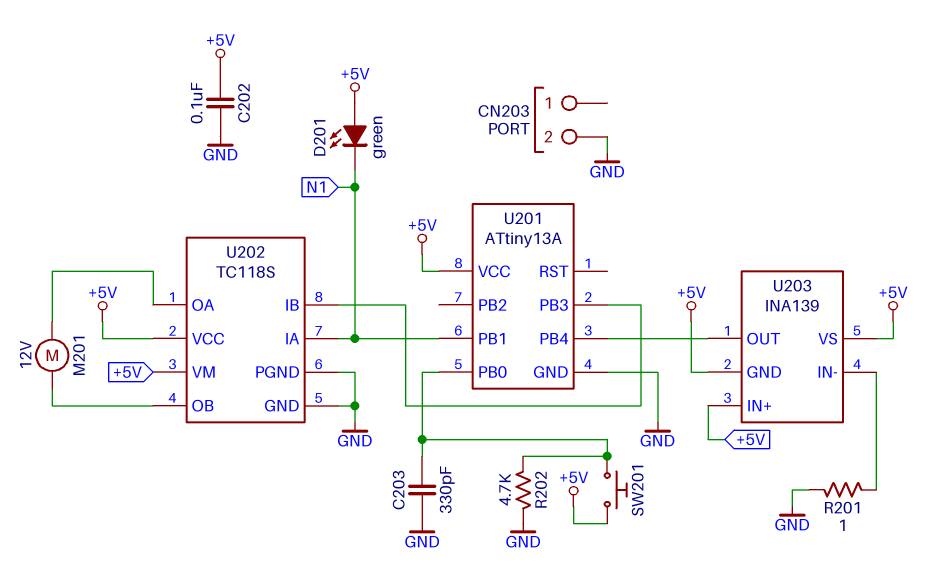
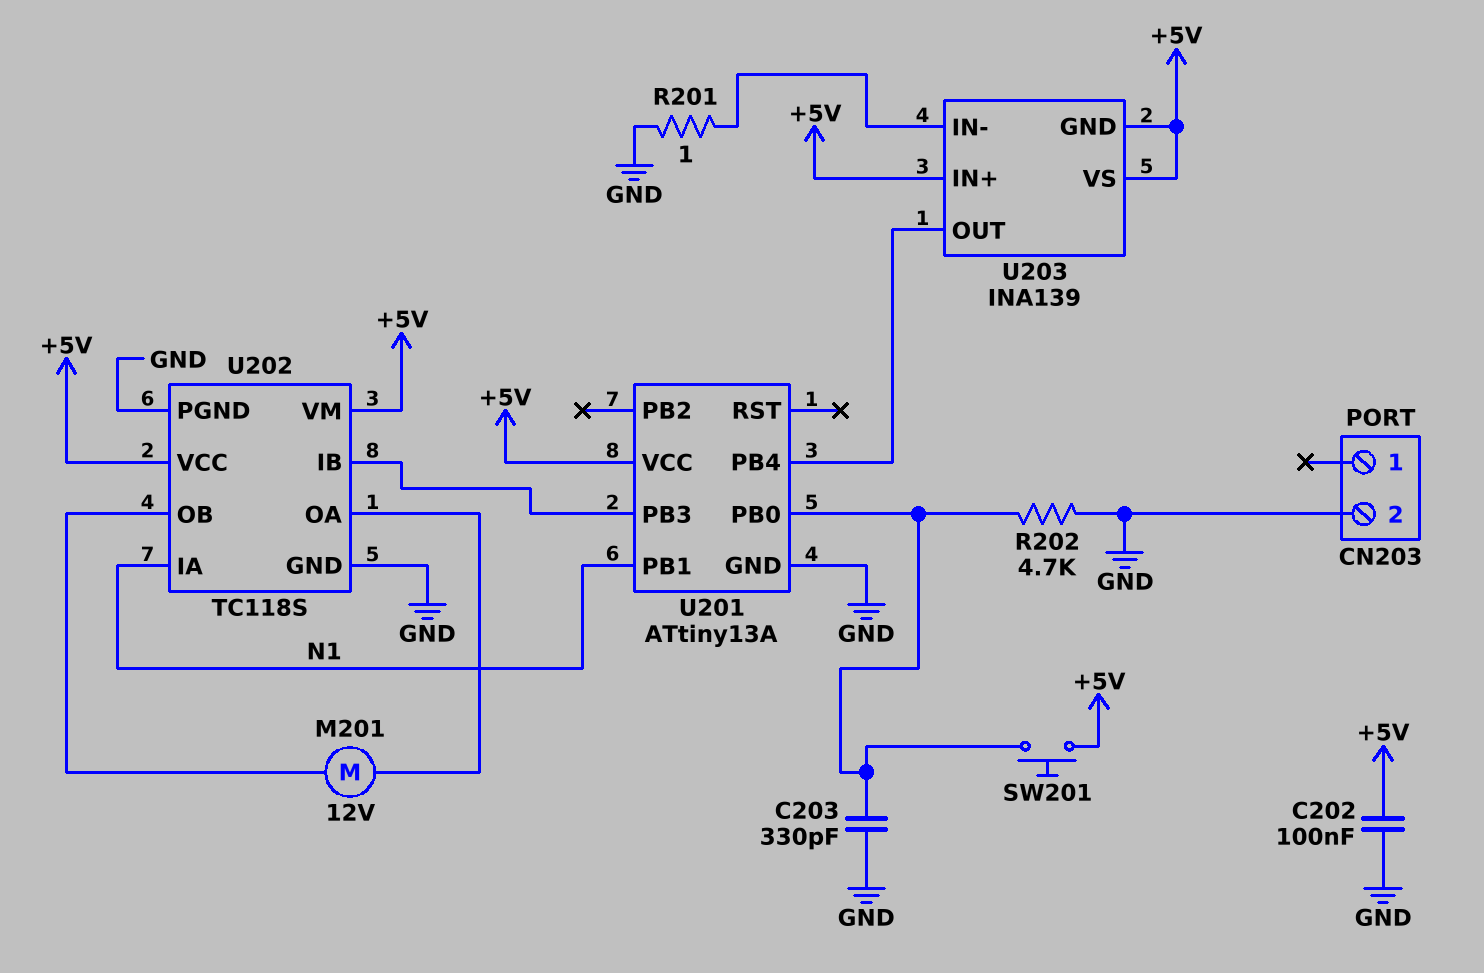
D201: LED green (A +5V, K N1) -> none

